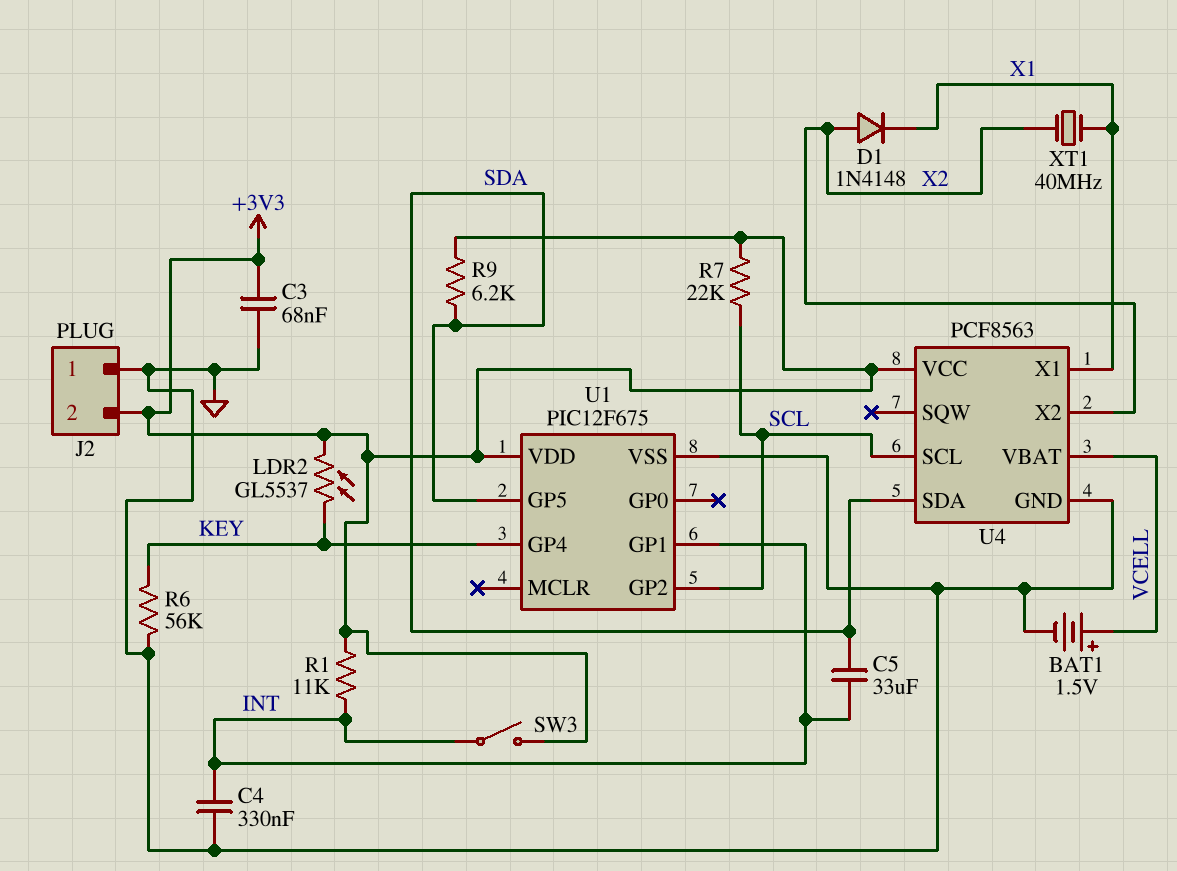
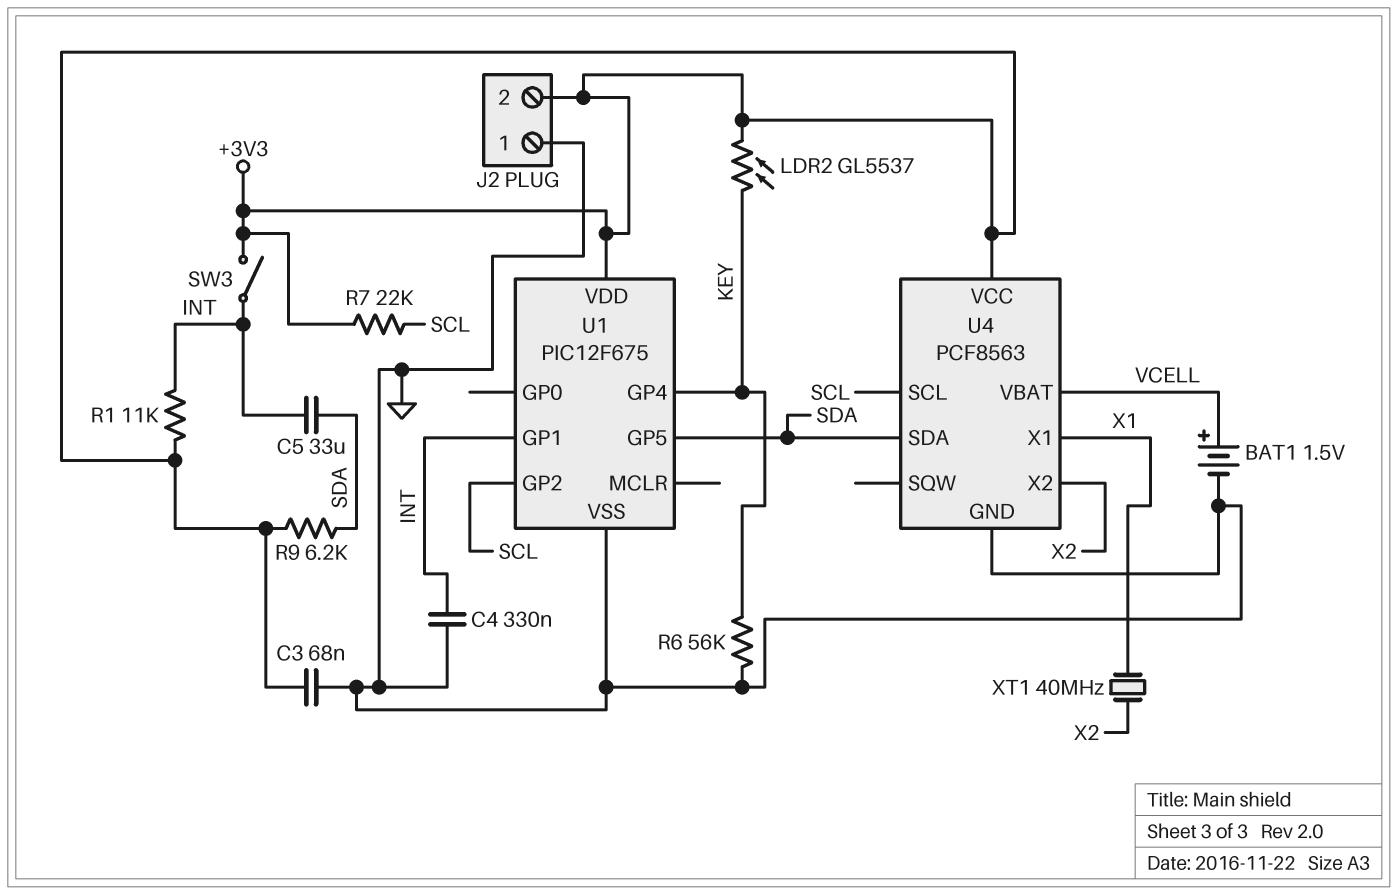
D1: diode 1N4148 (A X2, K X1) -> none

